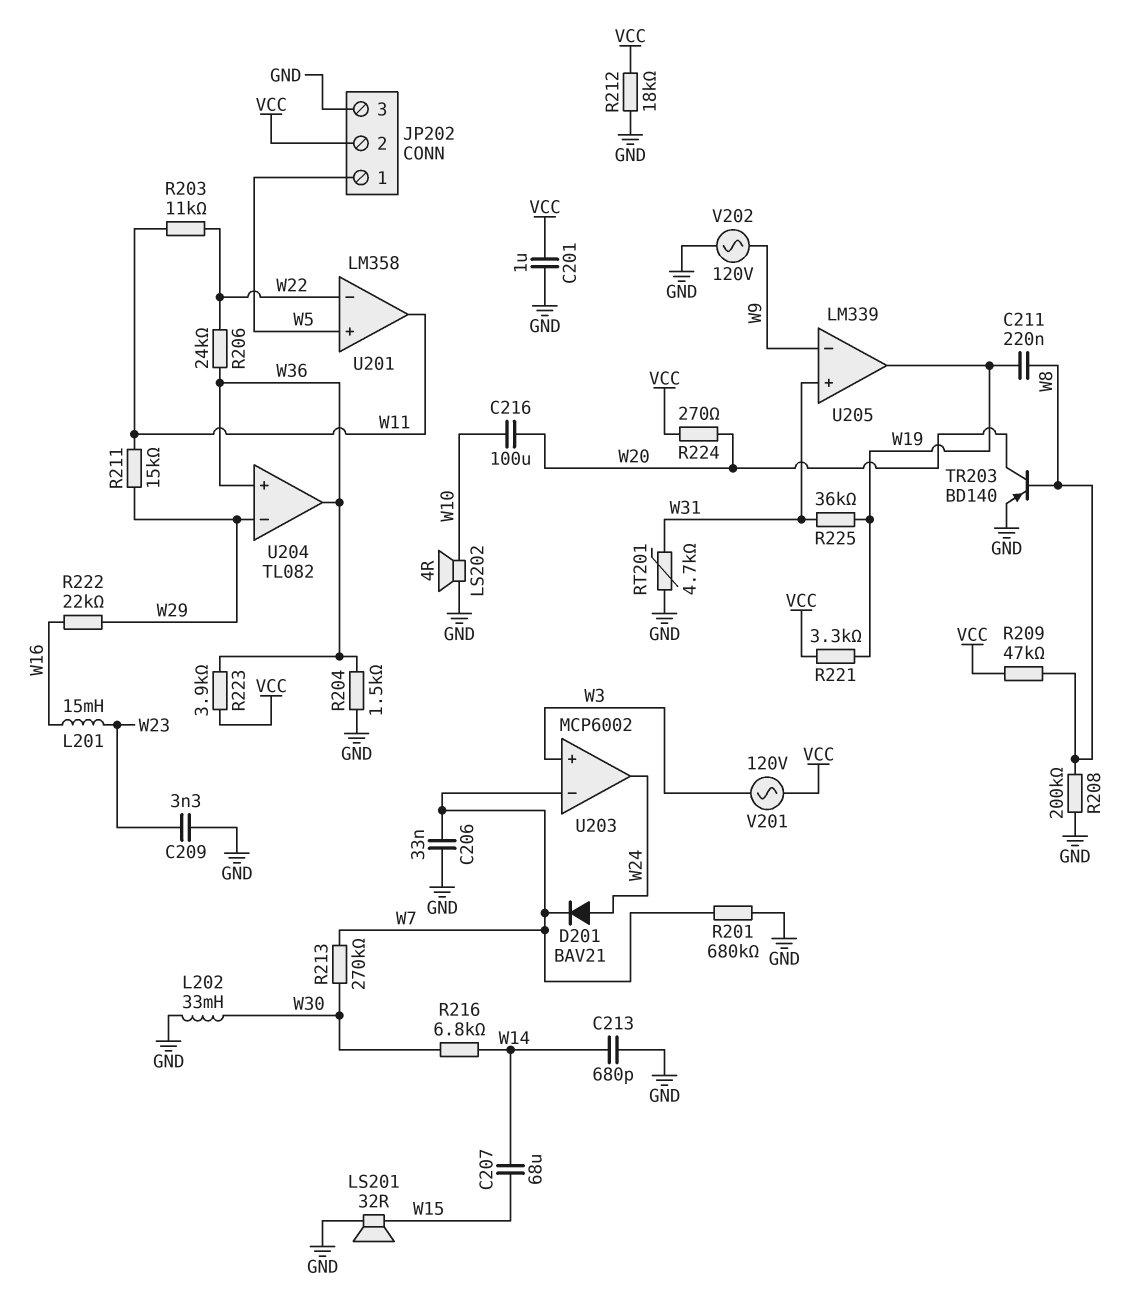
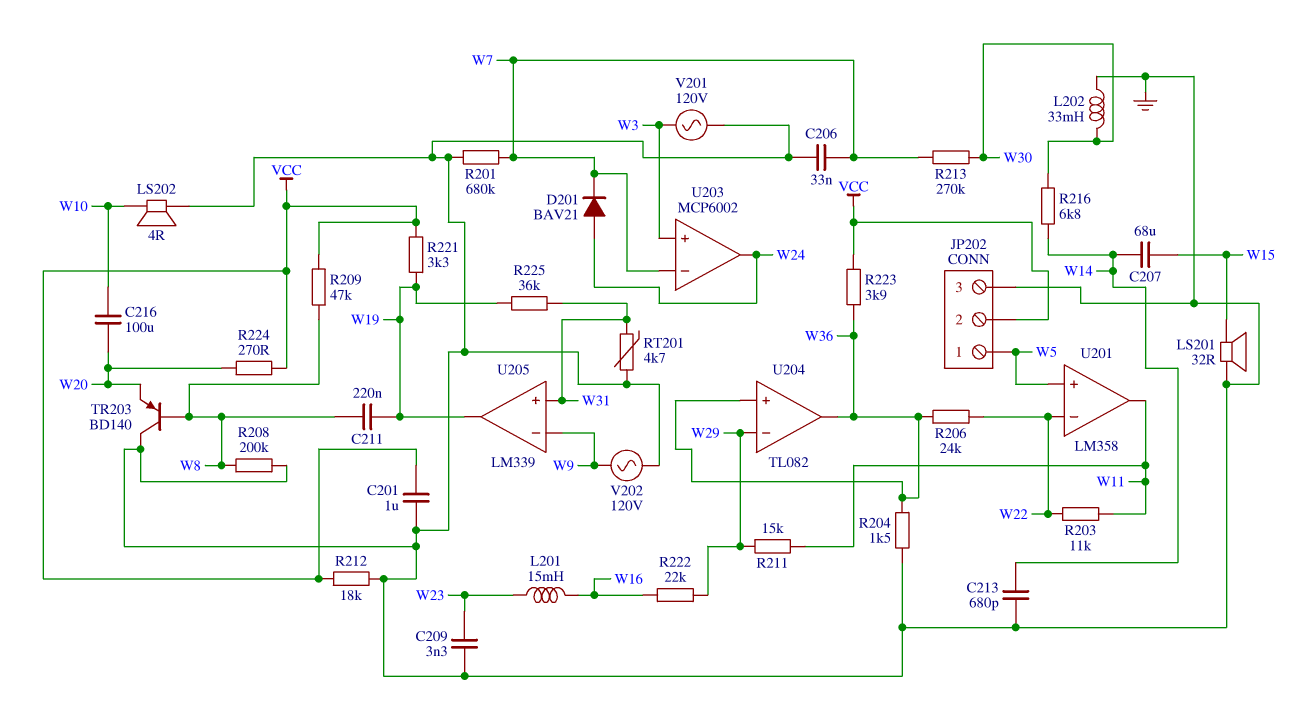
TR203: PNP BD140 (B W8, C W20, E GND) -> PNP BD140 (B W8, C GND, E W20)
V201: AC 120V (VCC, W3) -> AC 120V (GND, W3)

